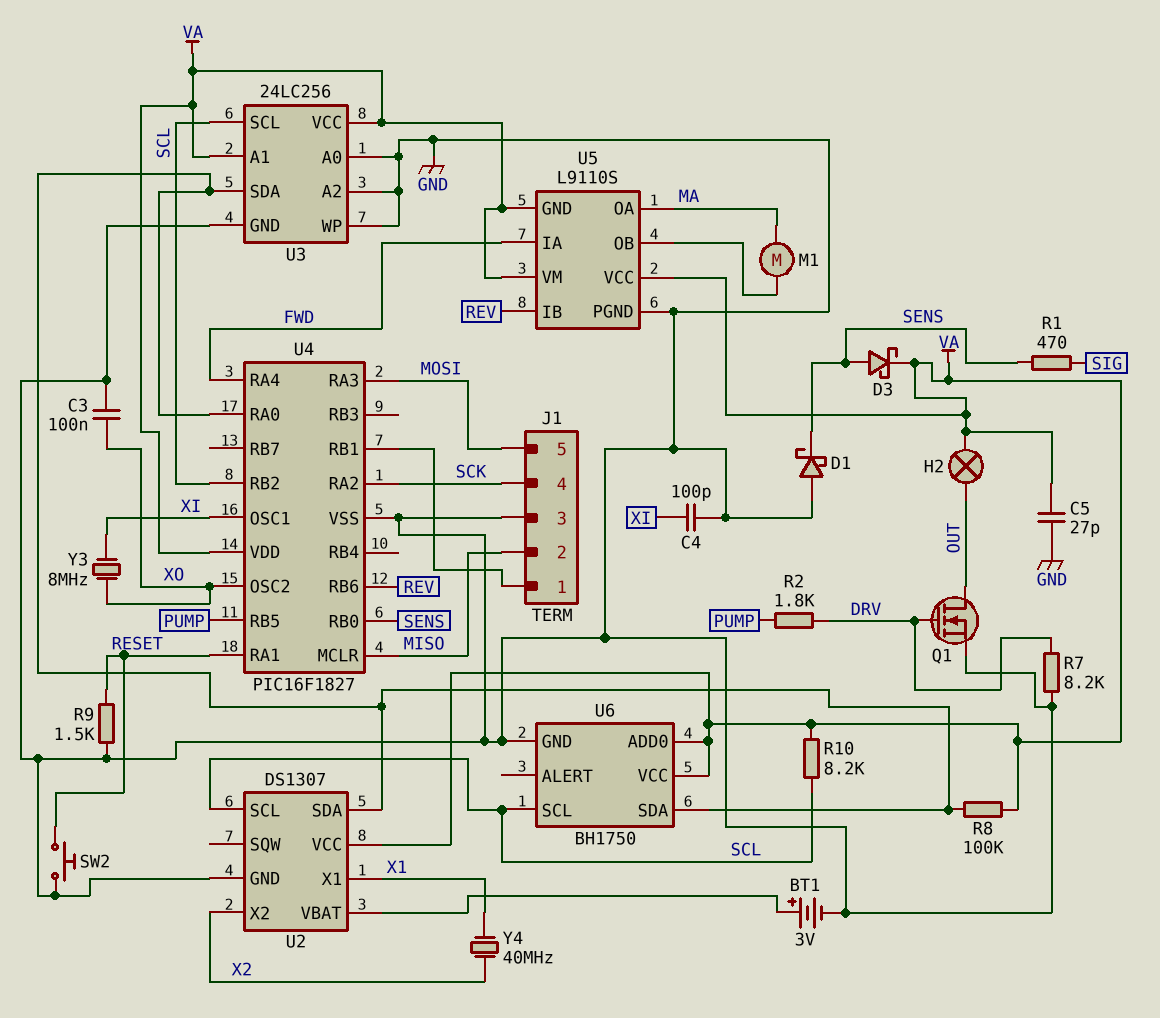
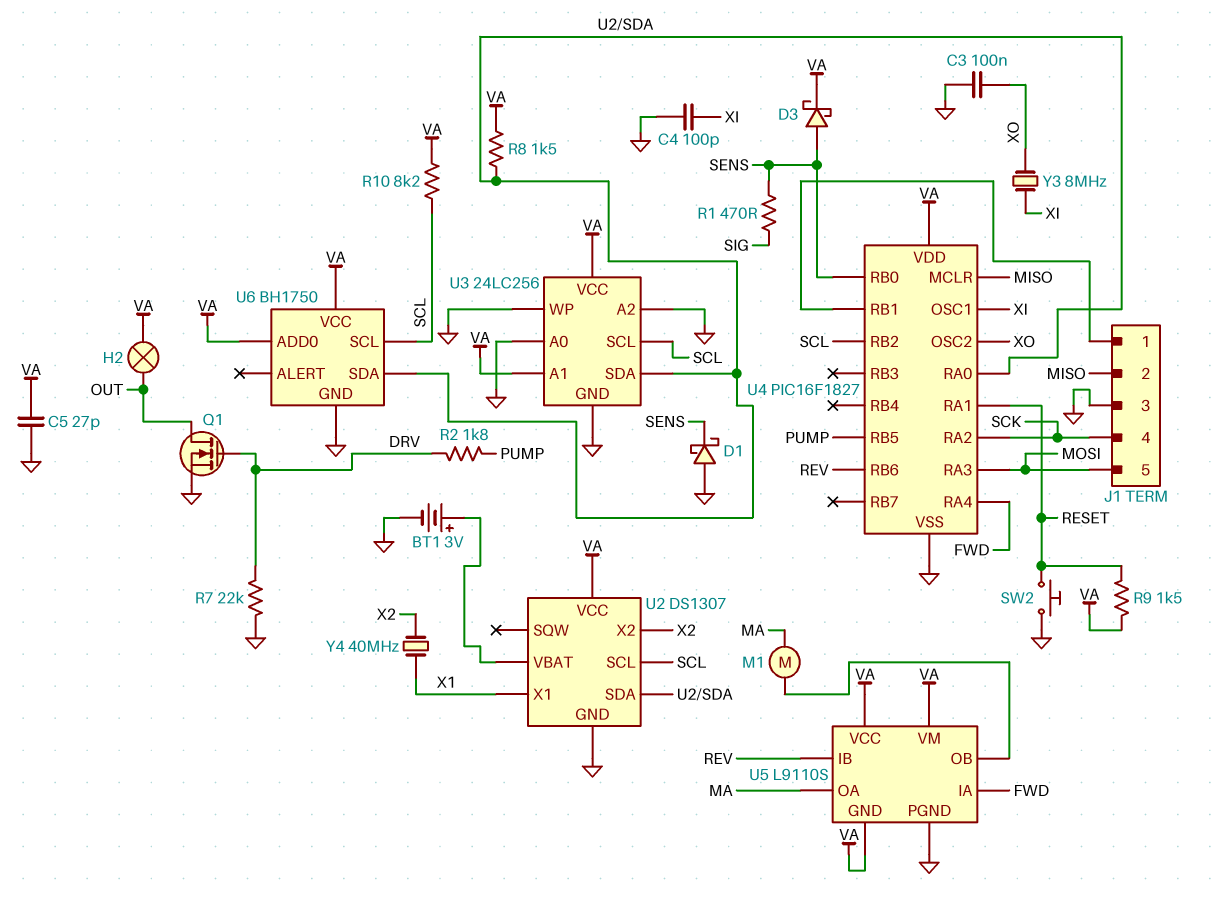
R7: 8.2k (DRV, GND) -> 22k (DRV, GND)
R8: 100k (U2/SDA, VA) -> 1.5k (U2/SDA, VA)
R9: 1.5k (GND, RESET) -> 1.5k (RESET, VA)

